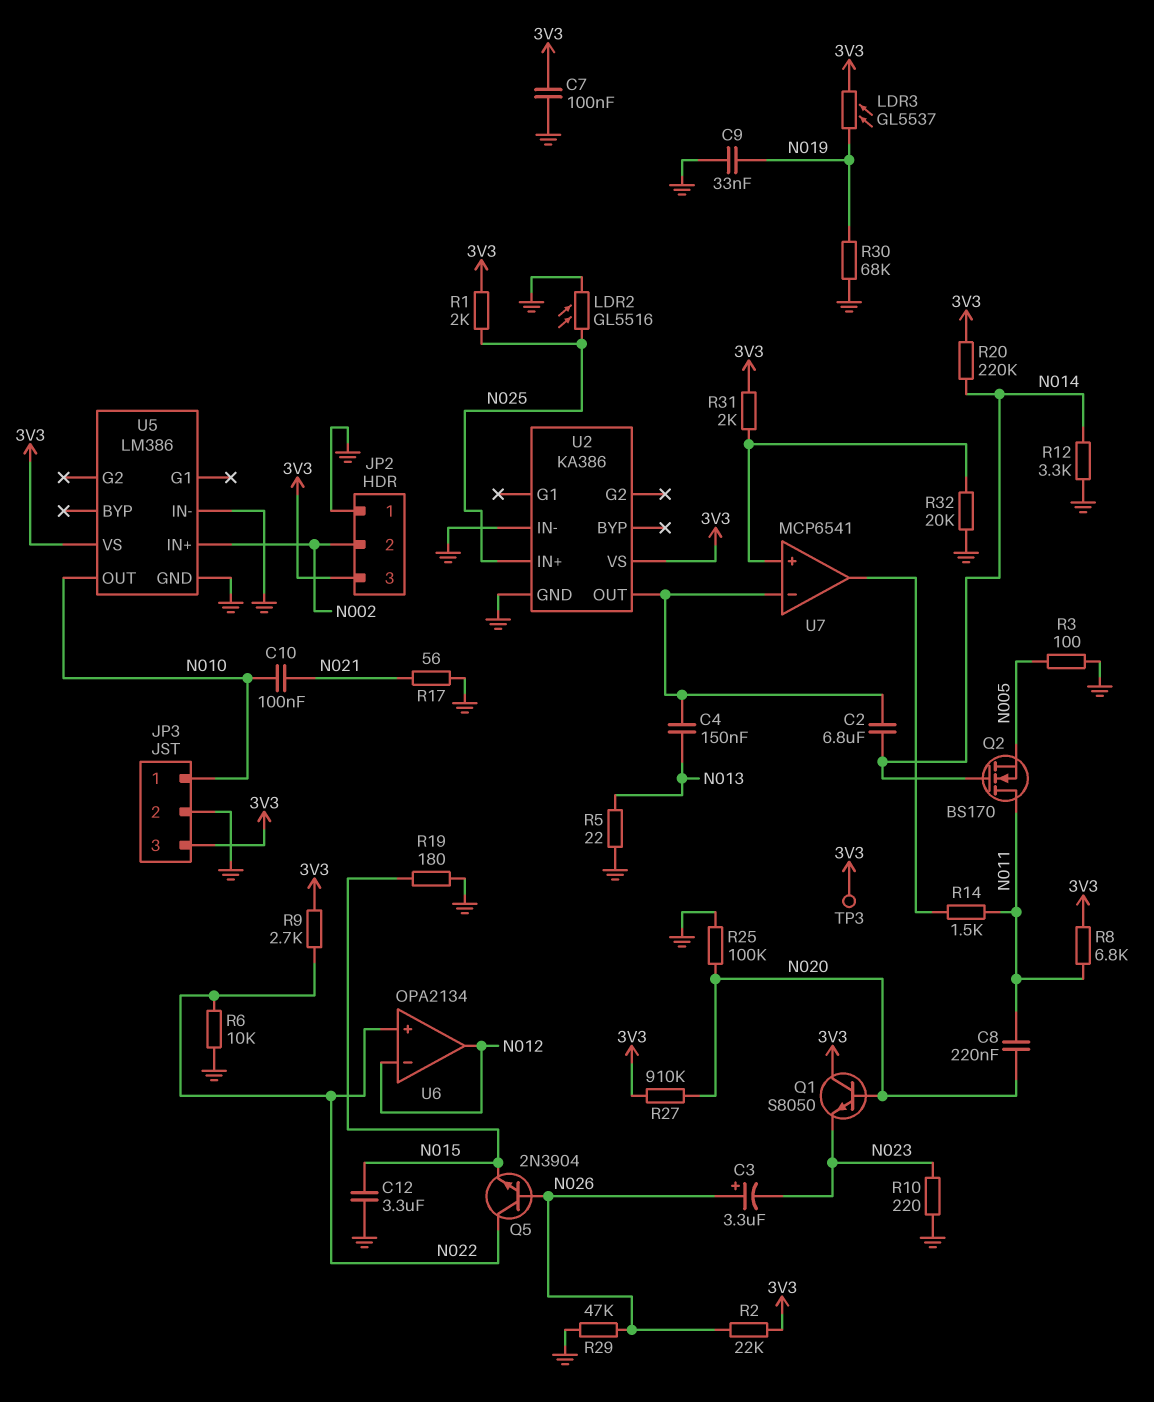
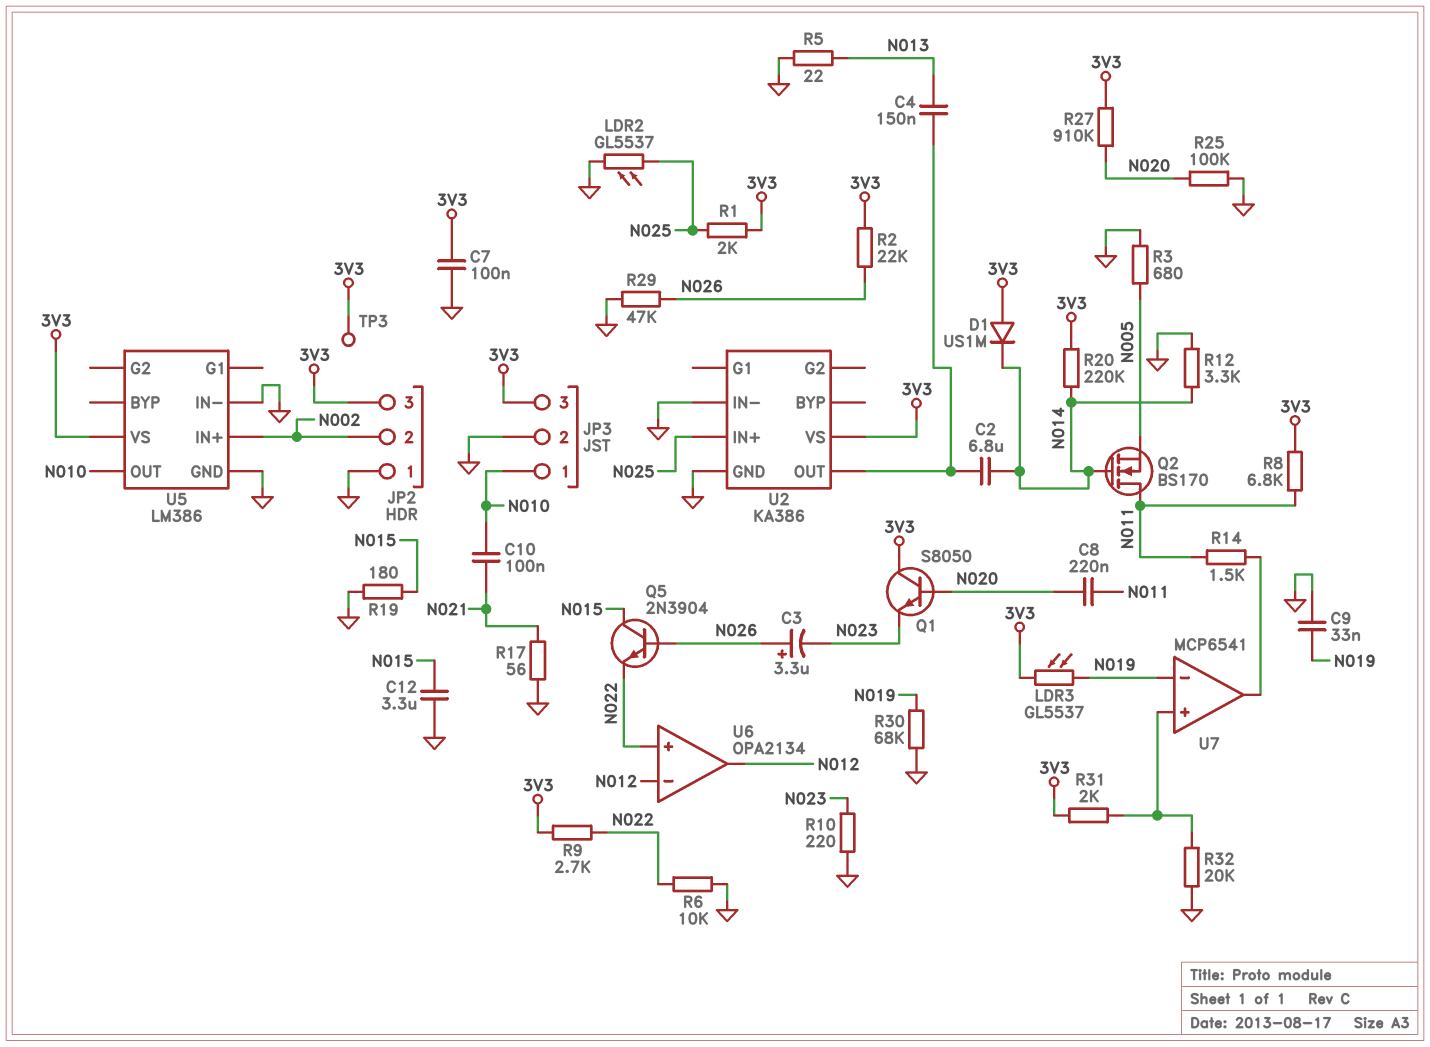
D1: none -> diode US1M (A 3V3, K N014)
LDR2: GL5516 (GND, N025) -> GL5537 (GND, N025)
Q5: NPN 2N3904 (B N026, C N022, E N015) -> NPN 2N3904 (B N026, C N015, E N022)
R3: 100 (GND, N005) -> 680 (GND, N005)
U7 pin in-: U2/OUT -> N019

